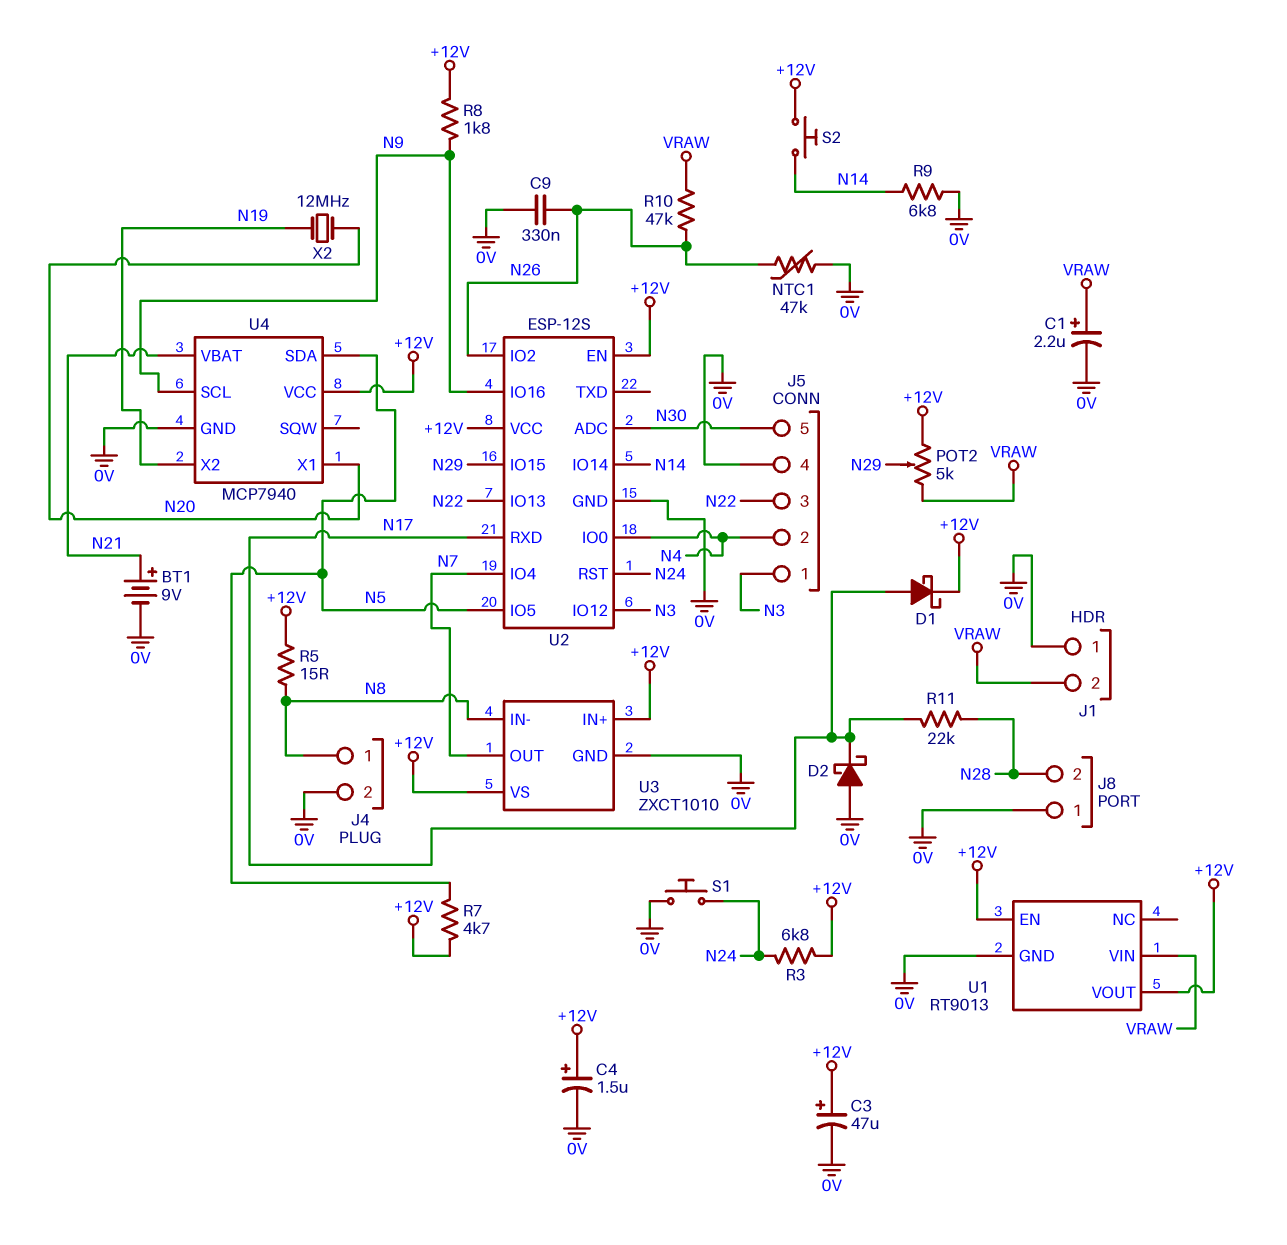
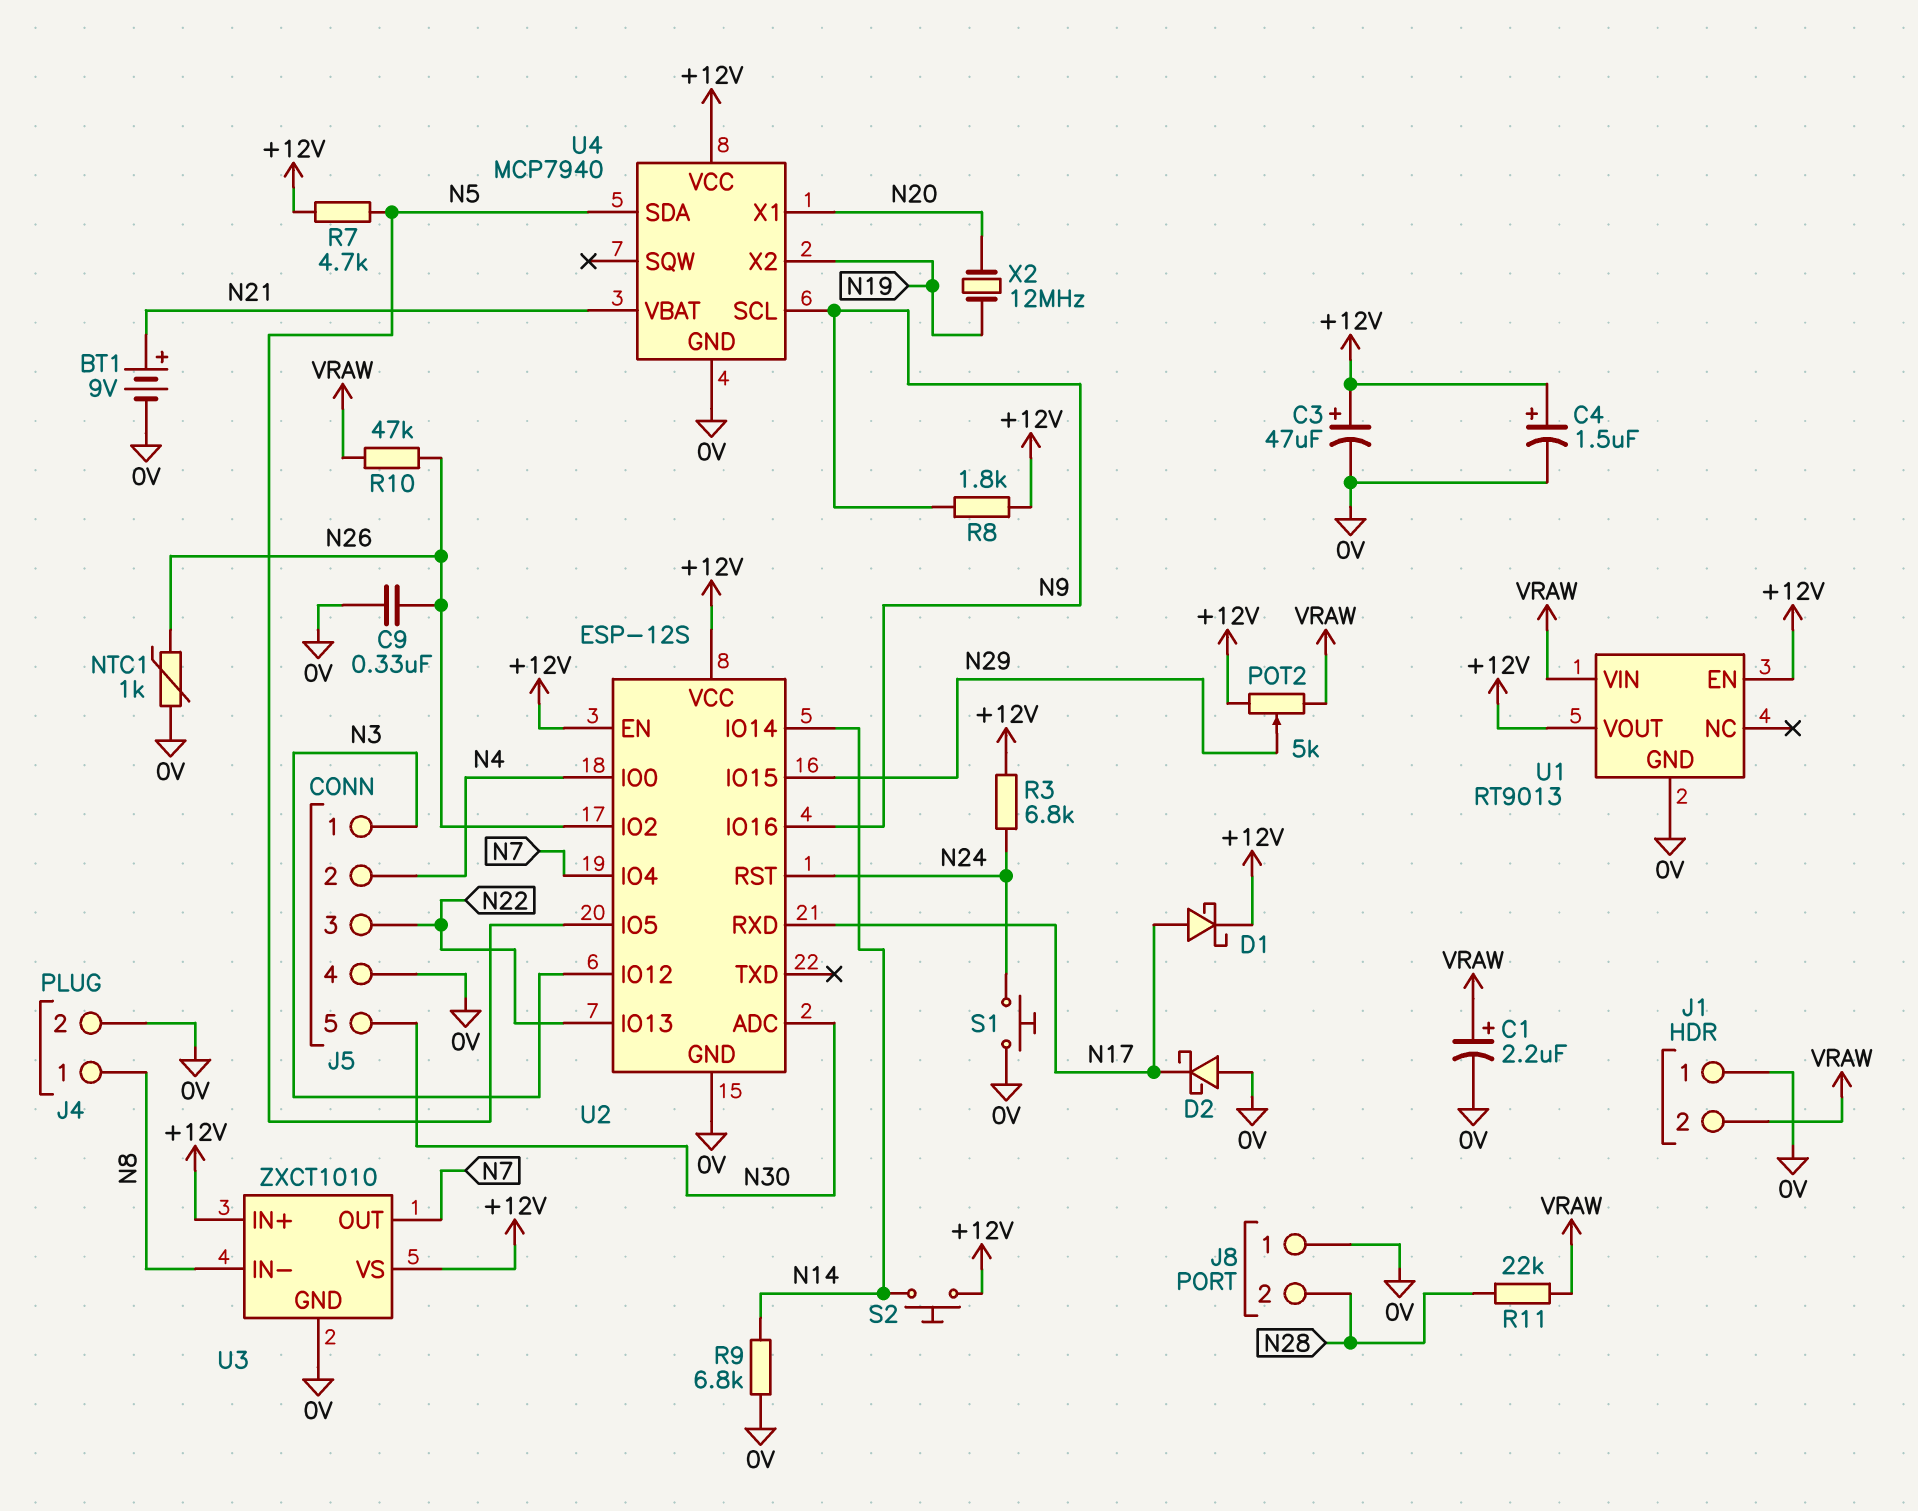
NTC1: 47k (0V, N26) -> 1k (0V, N26)
R5: 15 (+12V, N8) -> none
R11: 22k (N17, N28) -> 22k (N28, VRAW)

